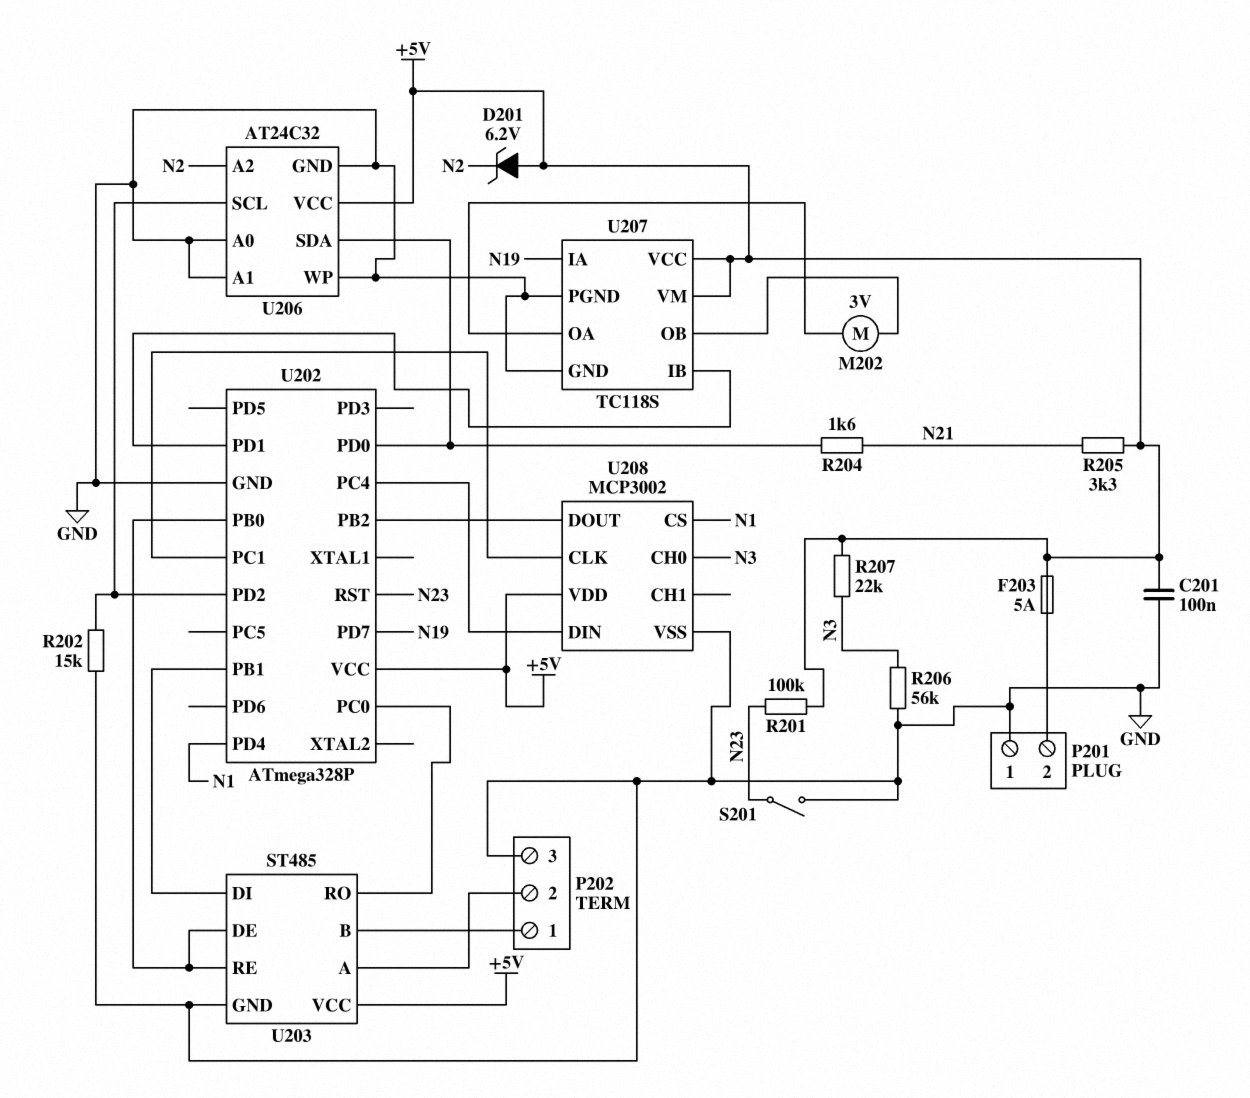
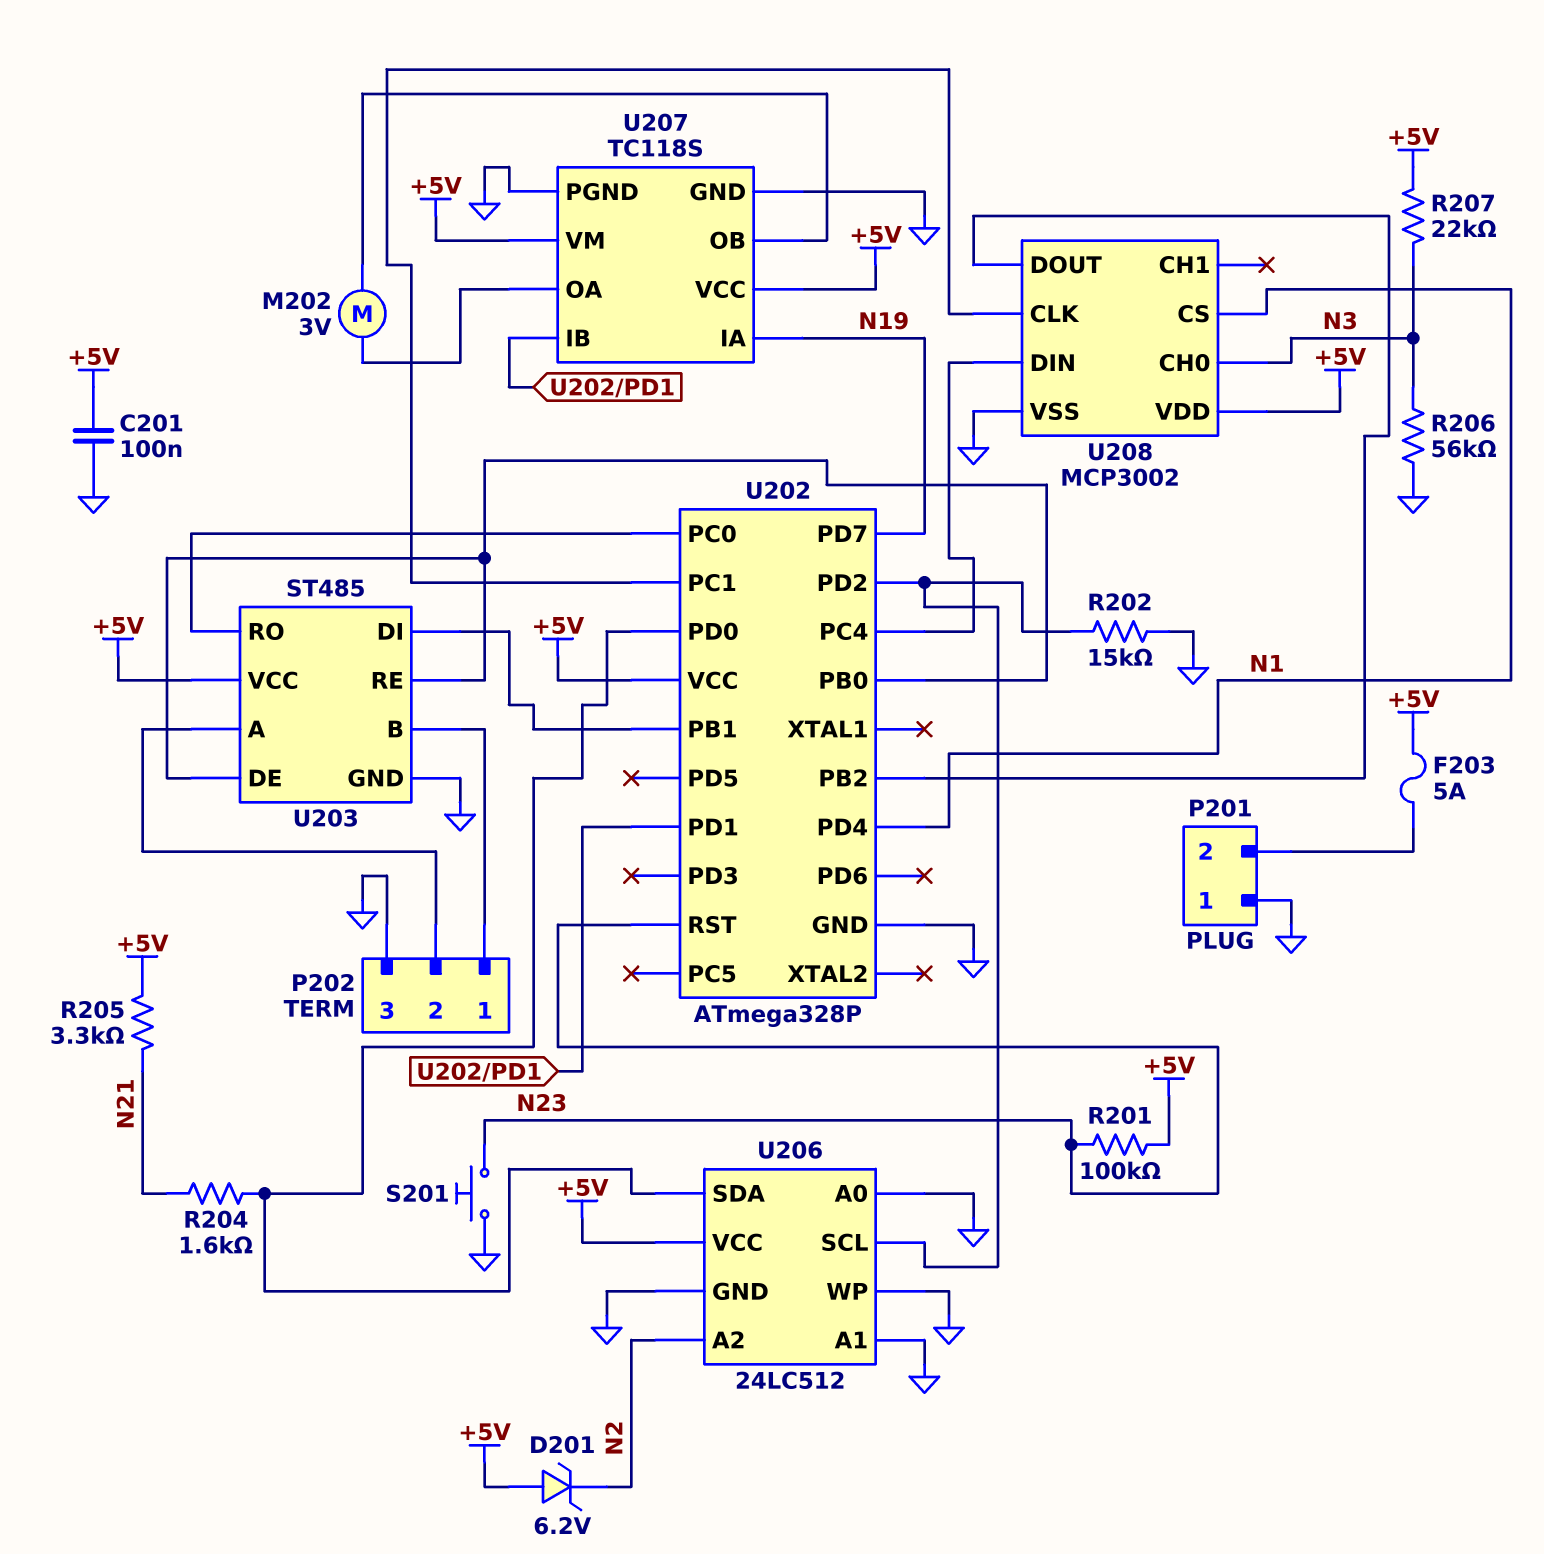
S201: switch (GND, N23) -> button (GND, N23)
U206: AT24C32 -> 24LC512

